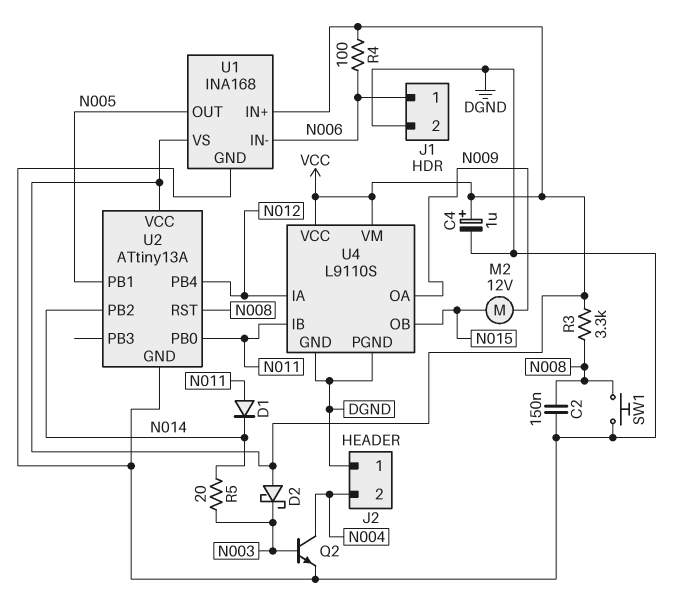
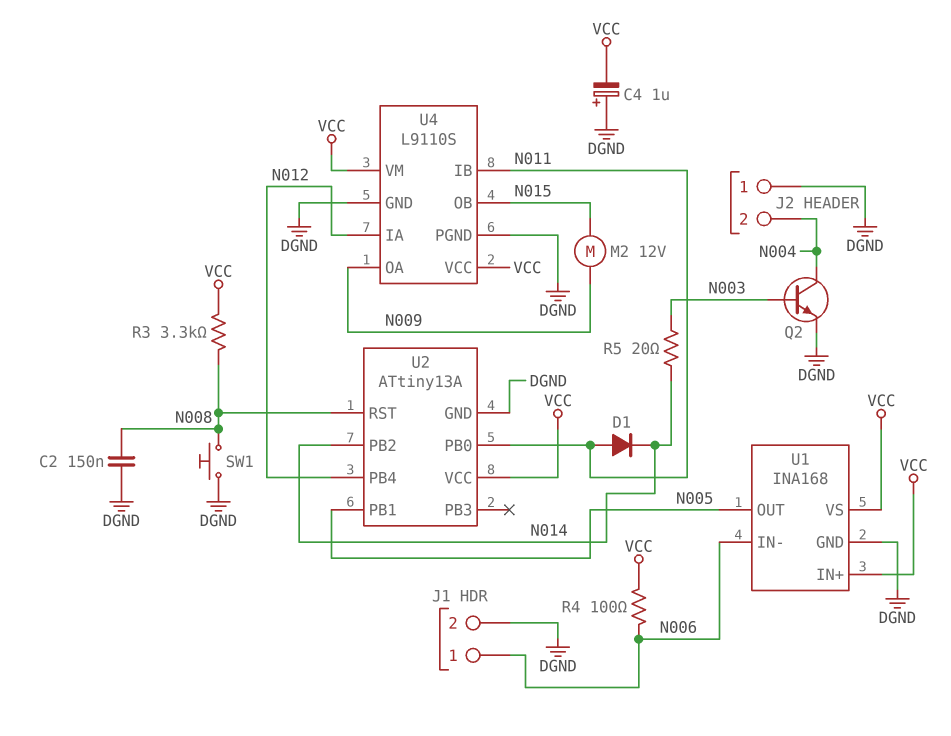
C4: 1uF (plus VCC, minus DGND) -> 1uF (plus DGND, minus VCC)
D2: schottky (A VCC, K N003) -> none

